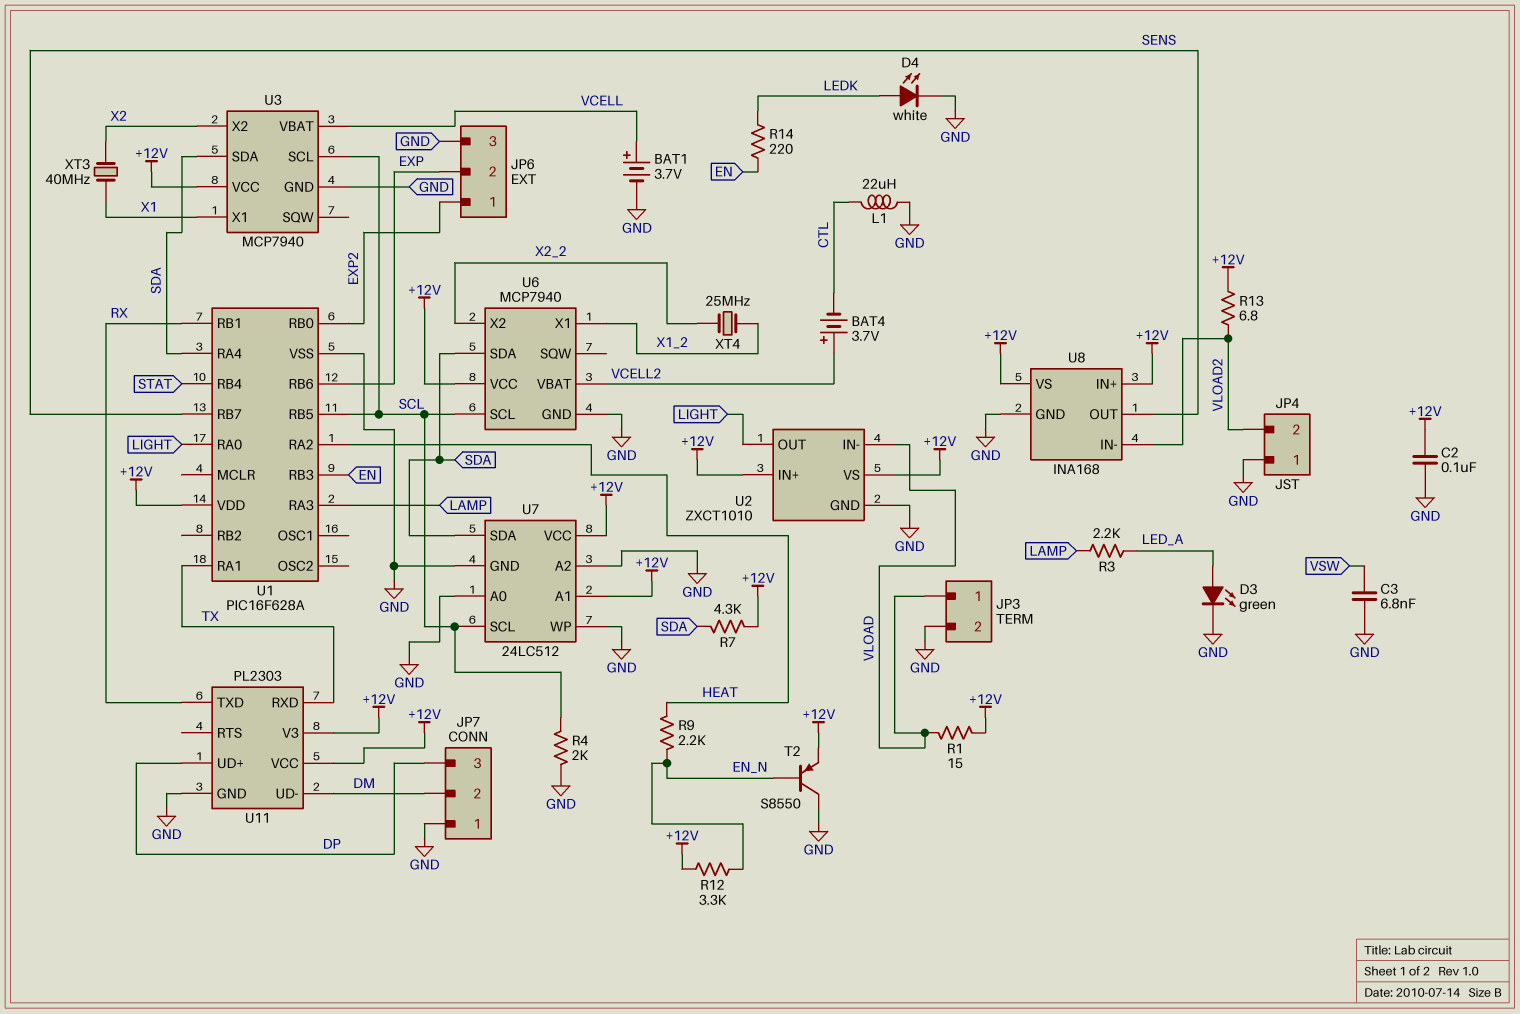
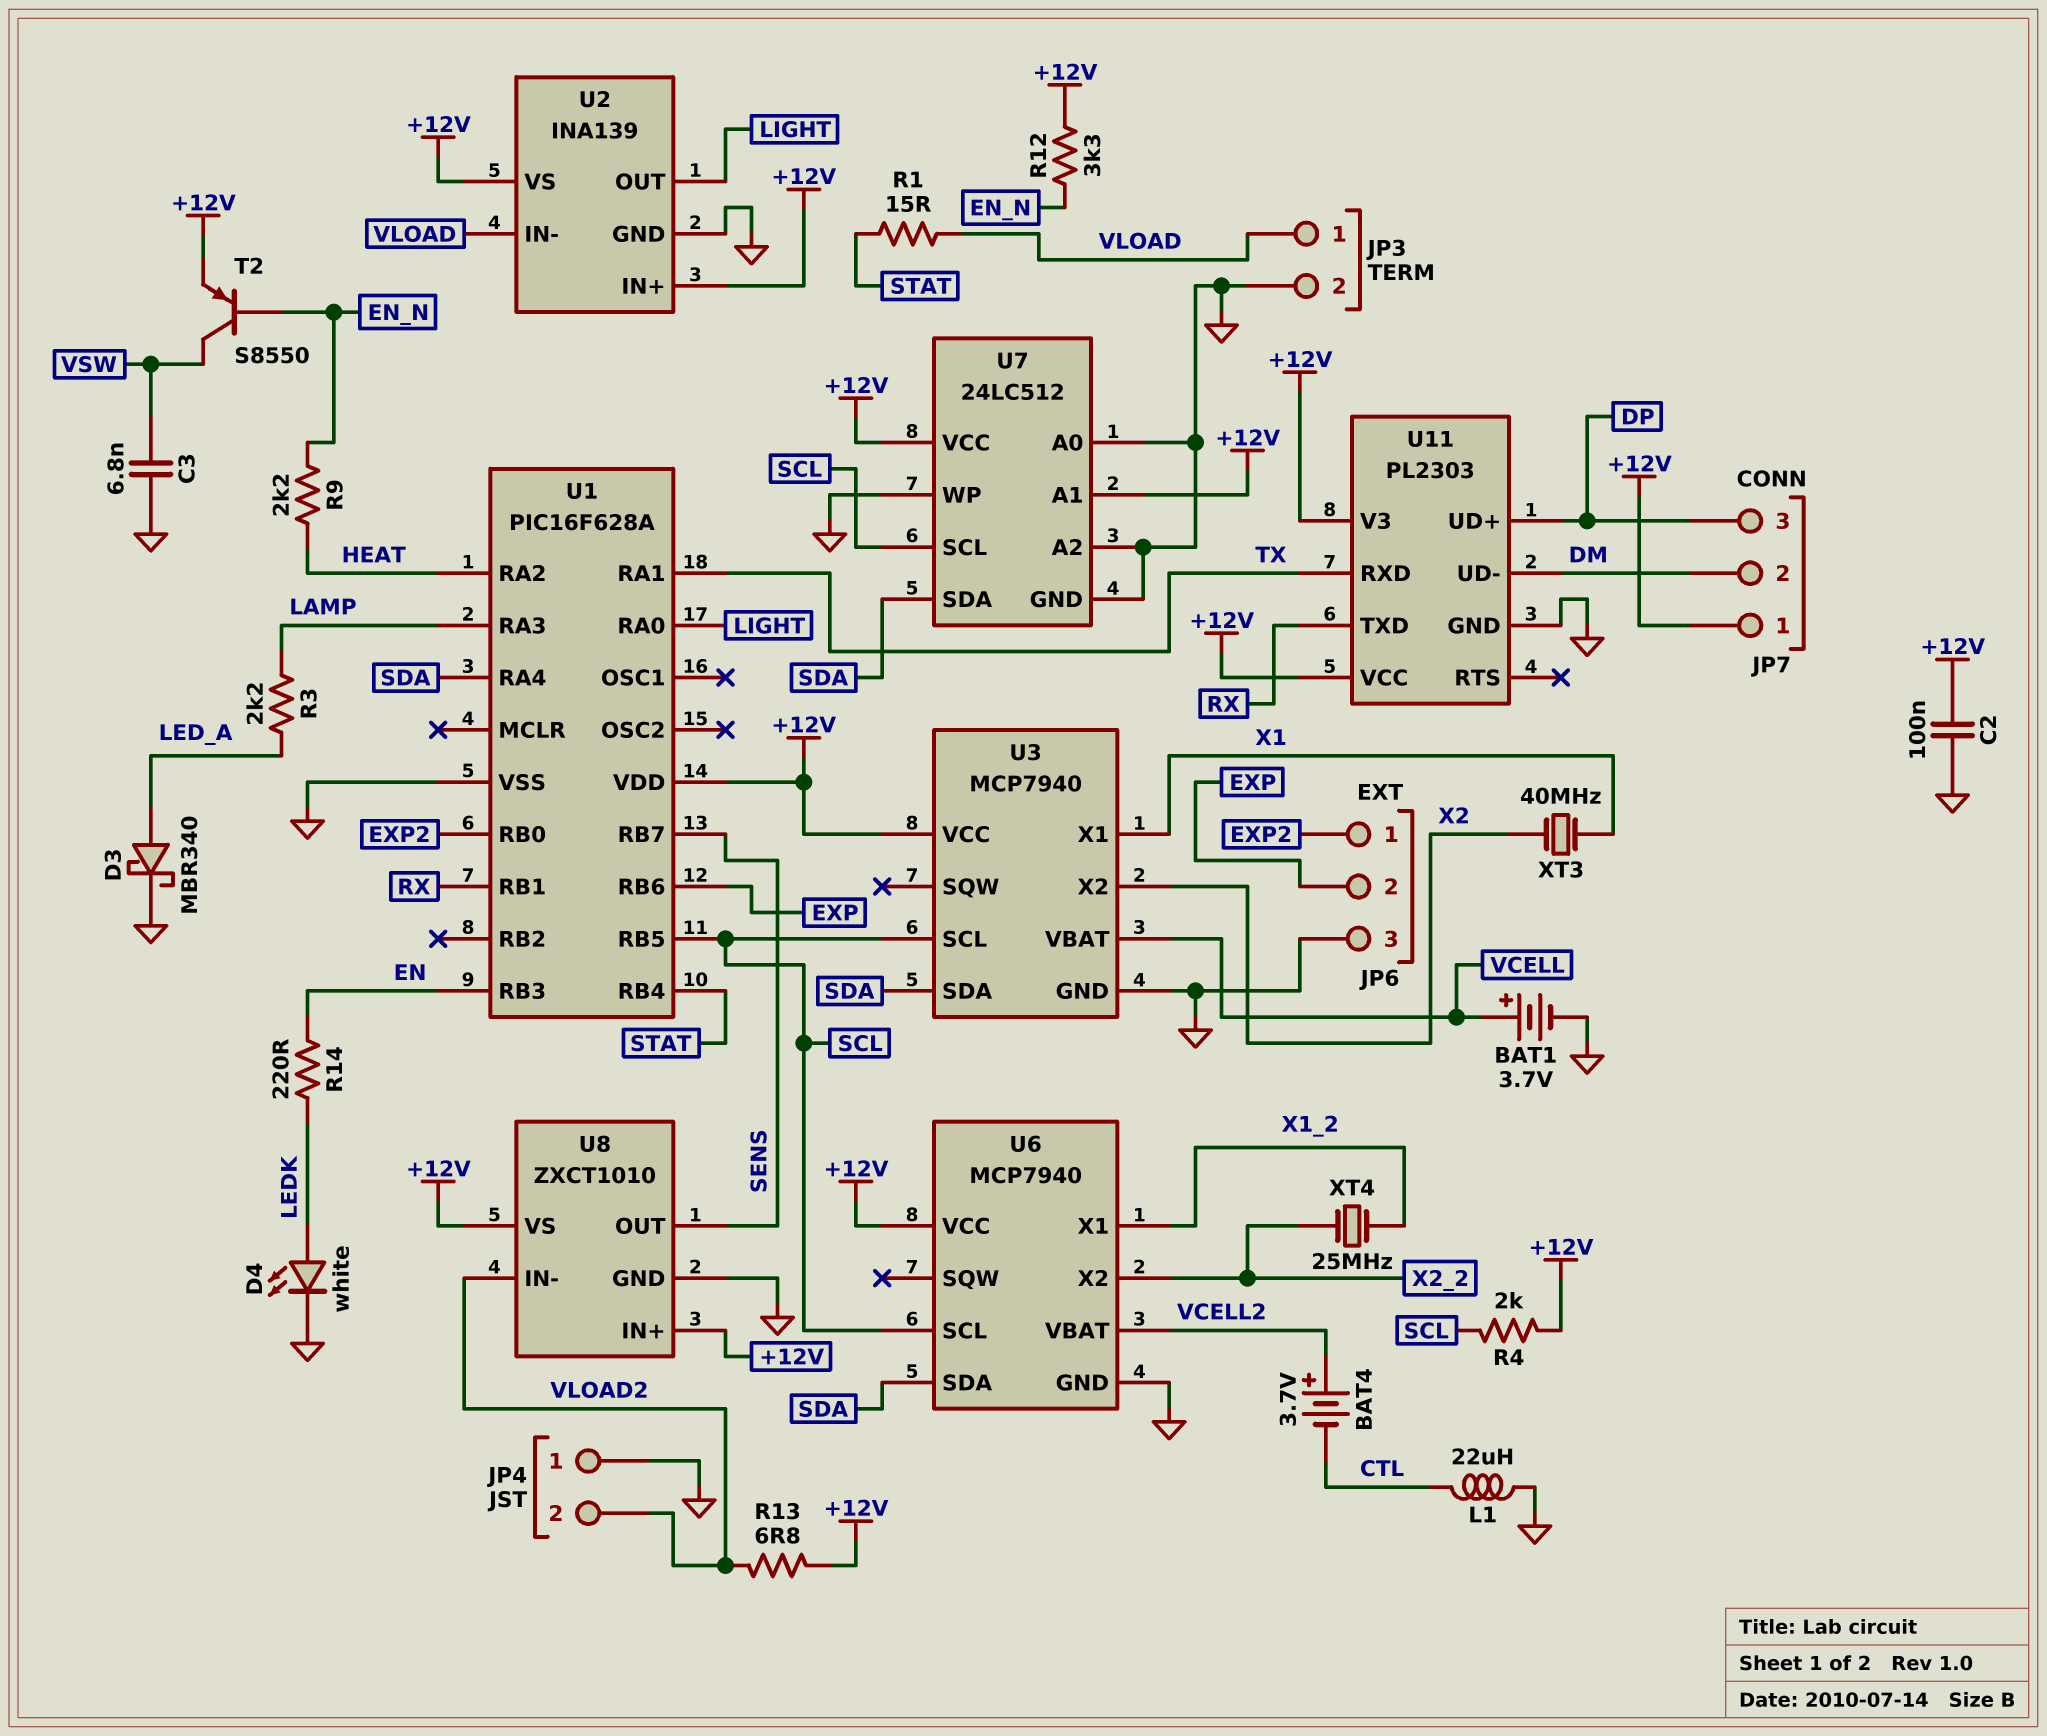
D3: LED green (A LED_A, K GND) -> schottky MBR340 (A LED_A, K GND)
JP7 pin 1: GND -> +12V
R1: 15 (+12V, VLOAD) -> 15 (STAT, VLOAD)
R4: 2k (GND, SCL) -> 2k (+12V, SCL)
R7: 4.3k (+12V, SDA) -> none
T2: PNP S8550 (B EN_N, C GND, E +12V) -> PNP S8550 (B EN_N, C VSW, E +12V)
U2: ZXCT1010 -> INA139
U8: INA168 -> ZXCT1010

